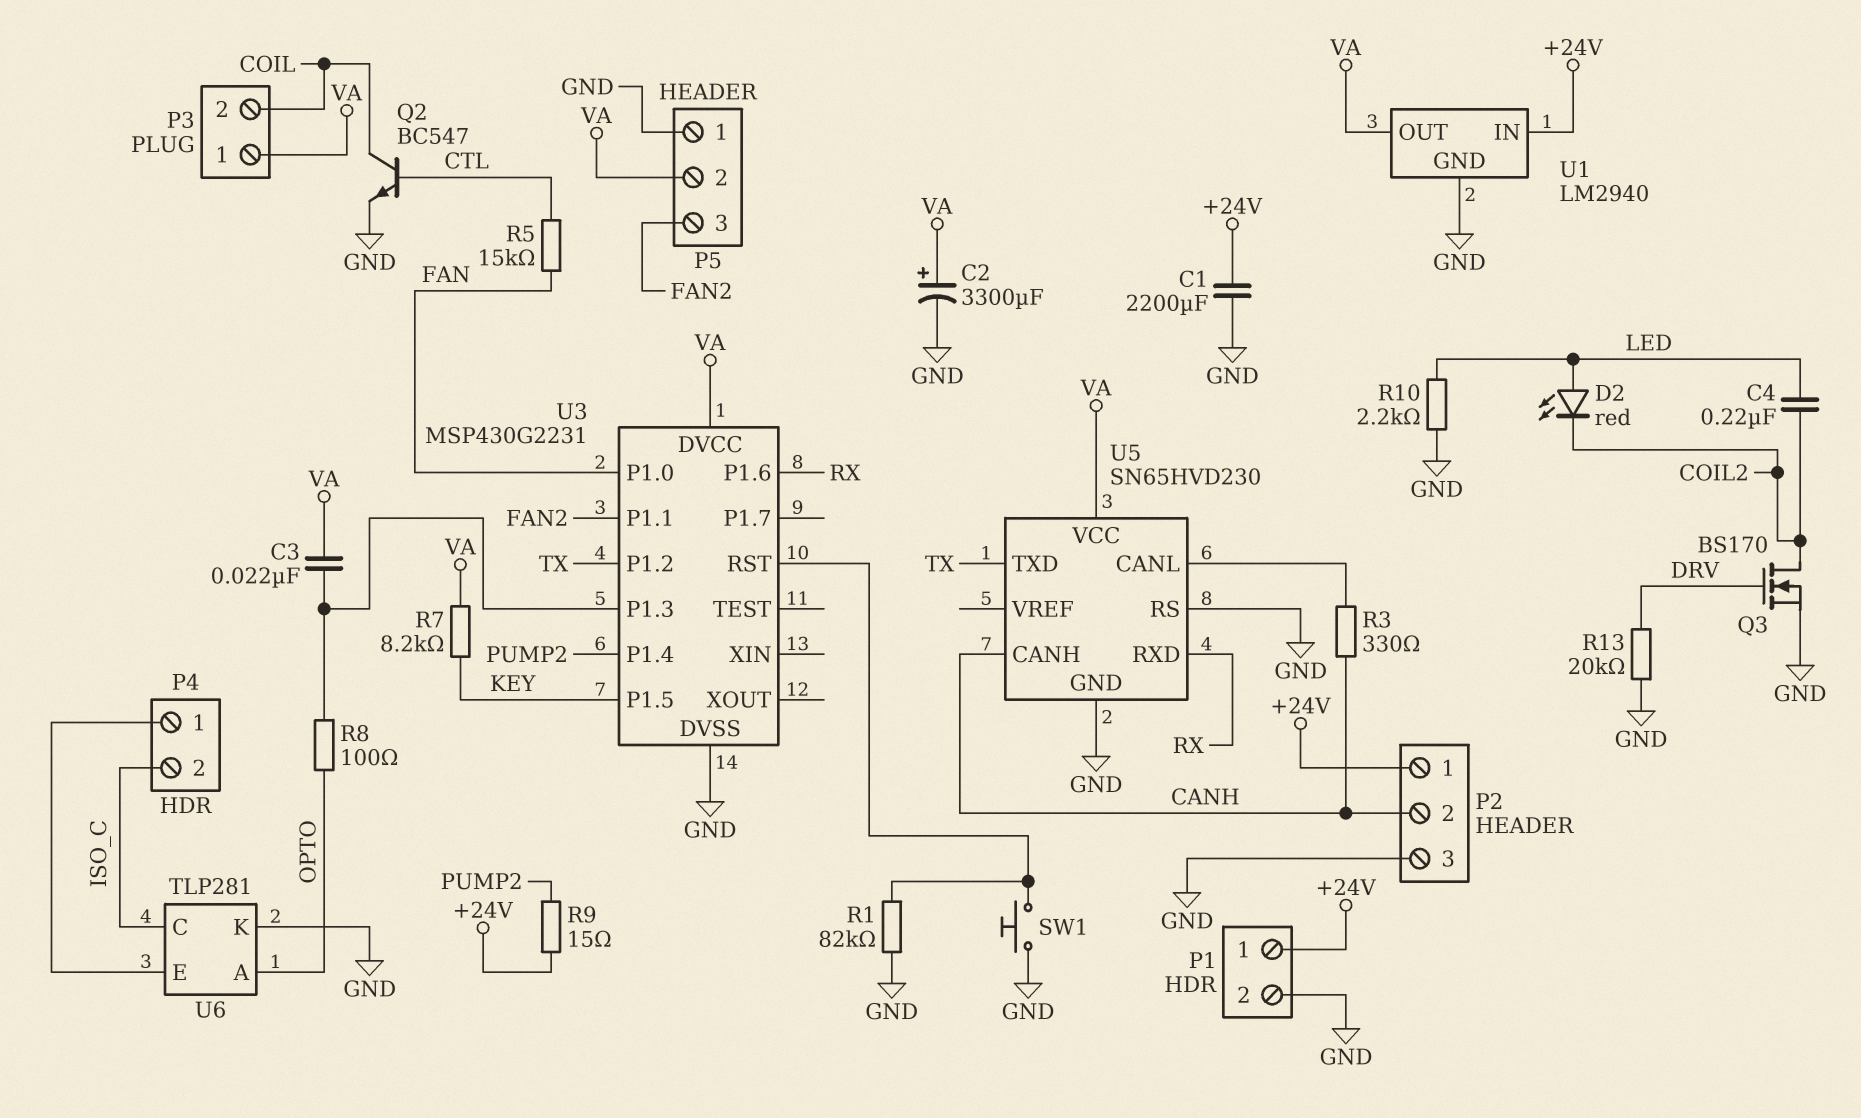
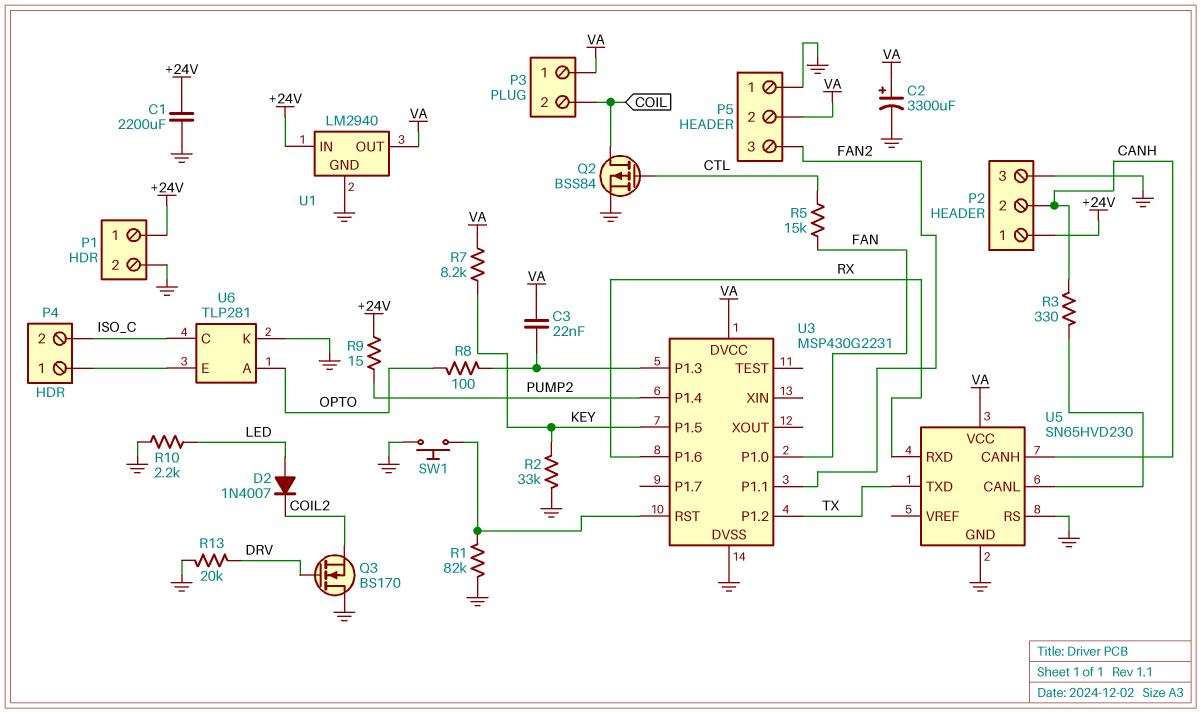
C4: 220nF (COIL2, LED) -> none
D2: LED red (A LED, K COIL2) -> diode 1N4007 (A LED, K COIL2)
Q2: NPN BC547 (B CTL, C COIL, E GND) -> PMOS BSS84 (G CTL, D COIL, S GND)
Q3: NMOS BS170 (G DRV, D COIL2, S GND) -> NMOS BS170 (G DRV, D GND, S COIL2)
R2: none -> 33k (GND, KEY)

